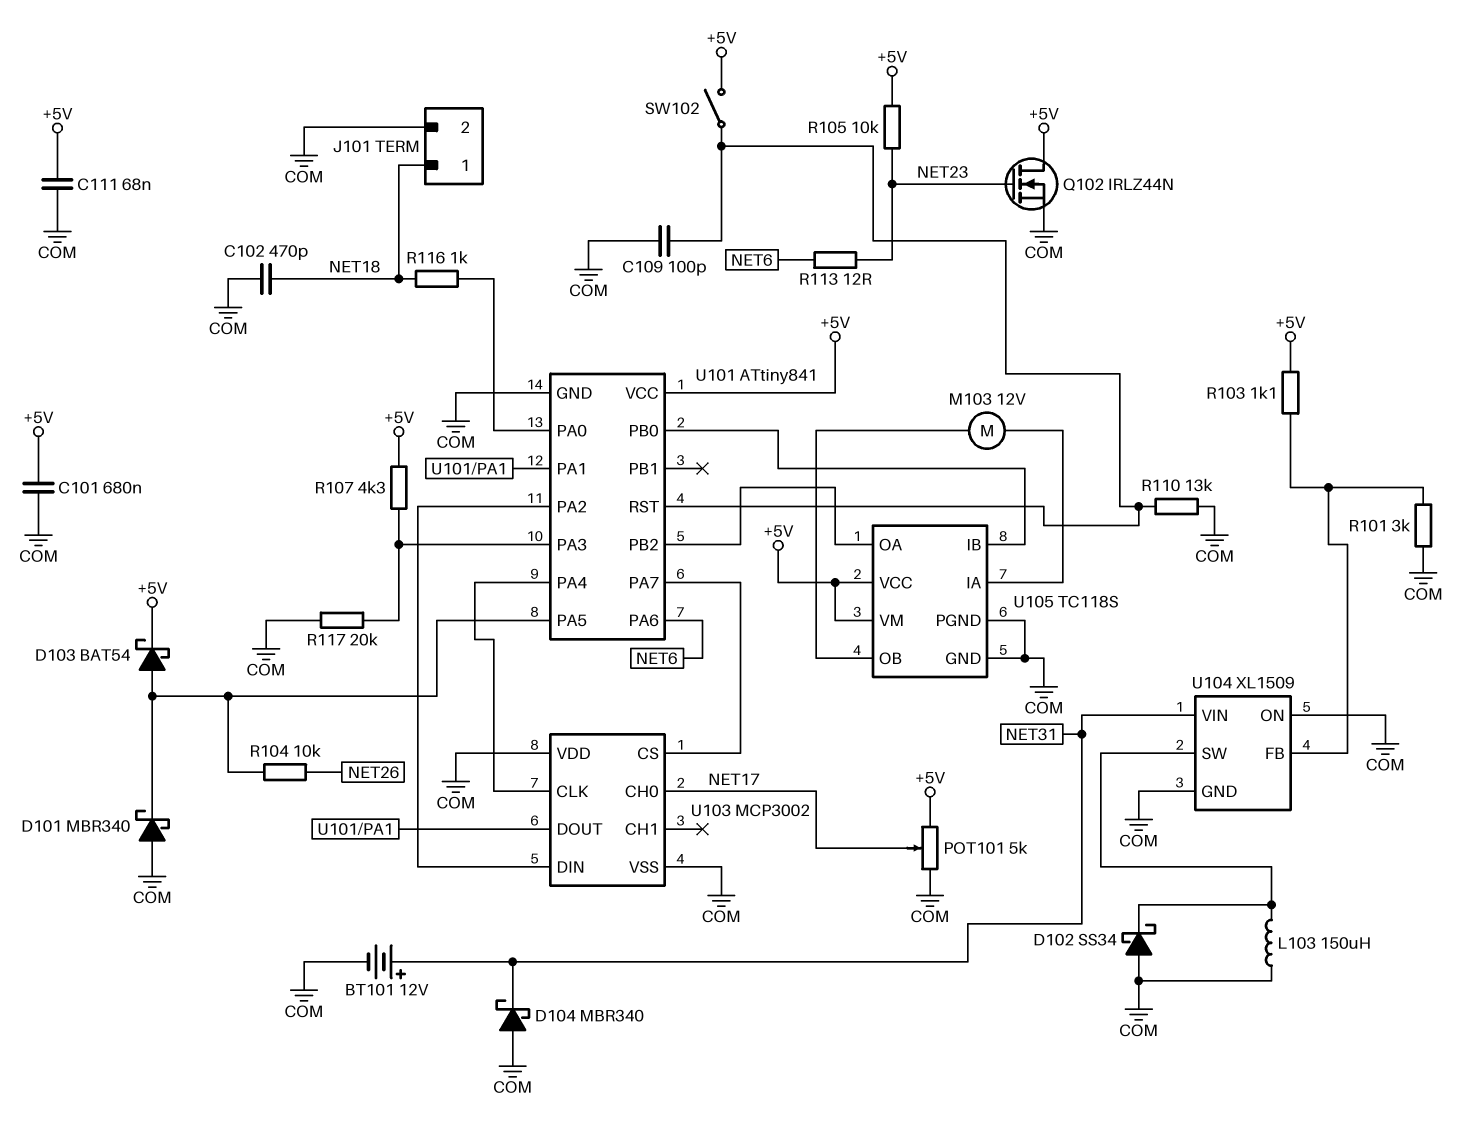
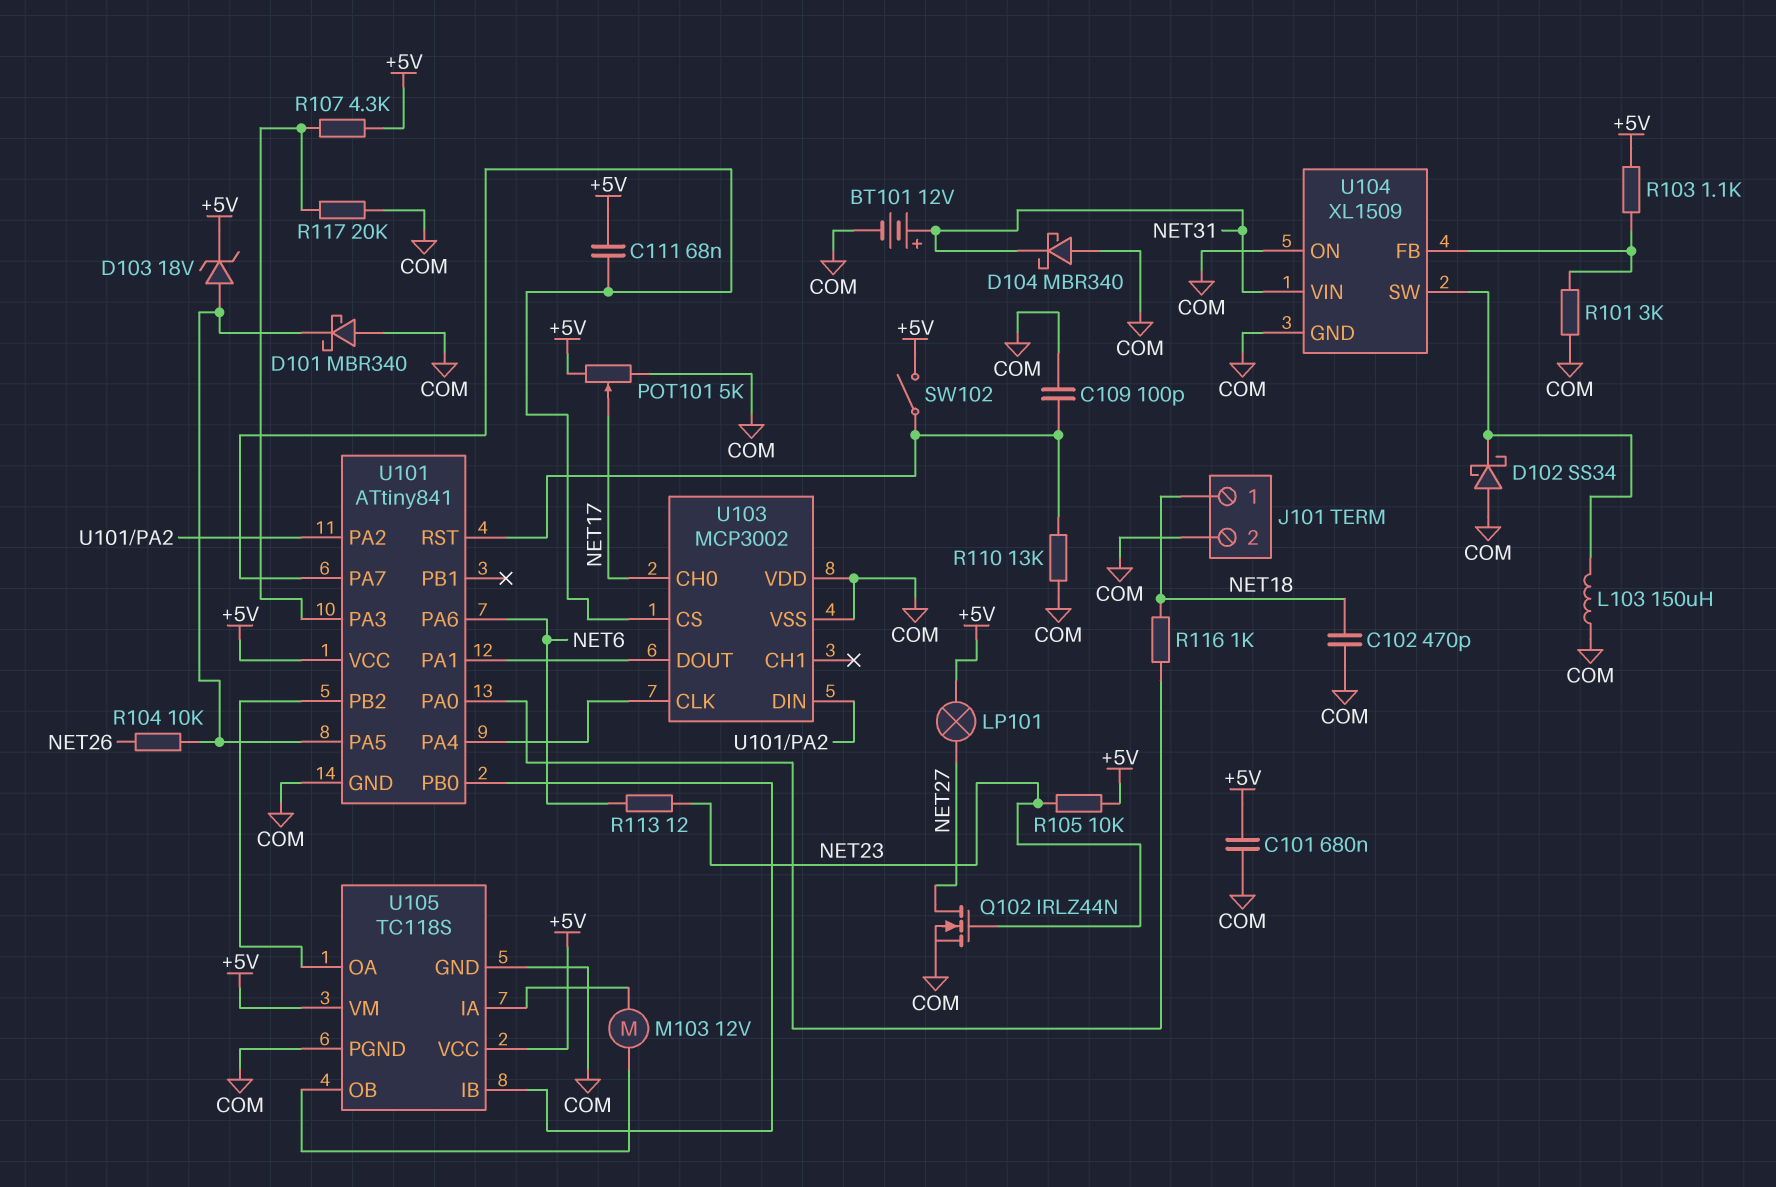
C111: 68nF (+5V, COM) -> 68nF (+5V, U101/PA7)
D103: schottky BAT54 (A U101/PA5, K +5V) -> zener 18V (A U101/PA5, K +5V)
LP101: none -> lamp (+5V, NET27)
Q102: NMOS IRLZ44N (G NET23, D +5V, S COM) -> NMOS IRLZ44N (G NET23, D NET27, S COM)

